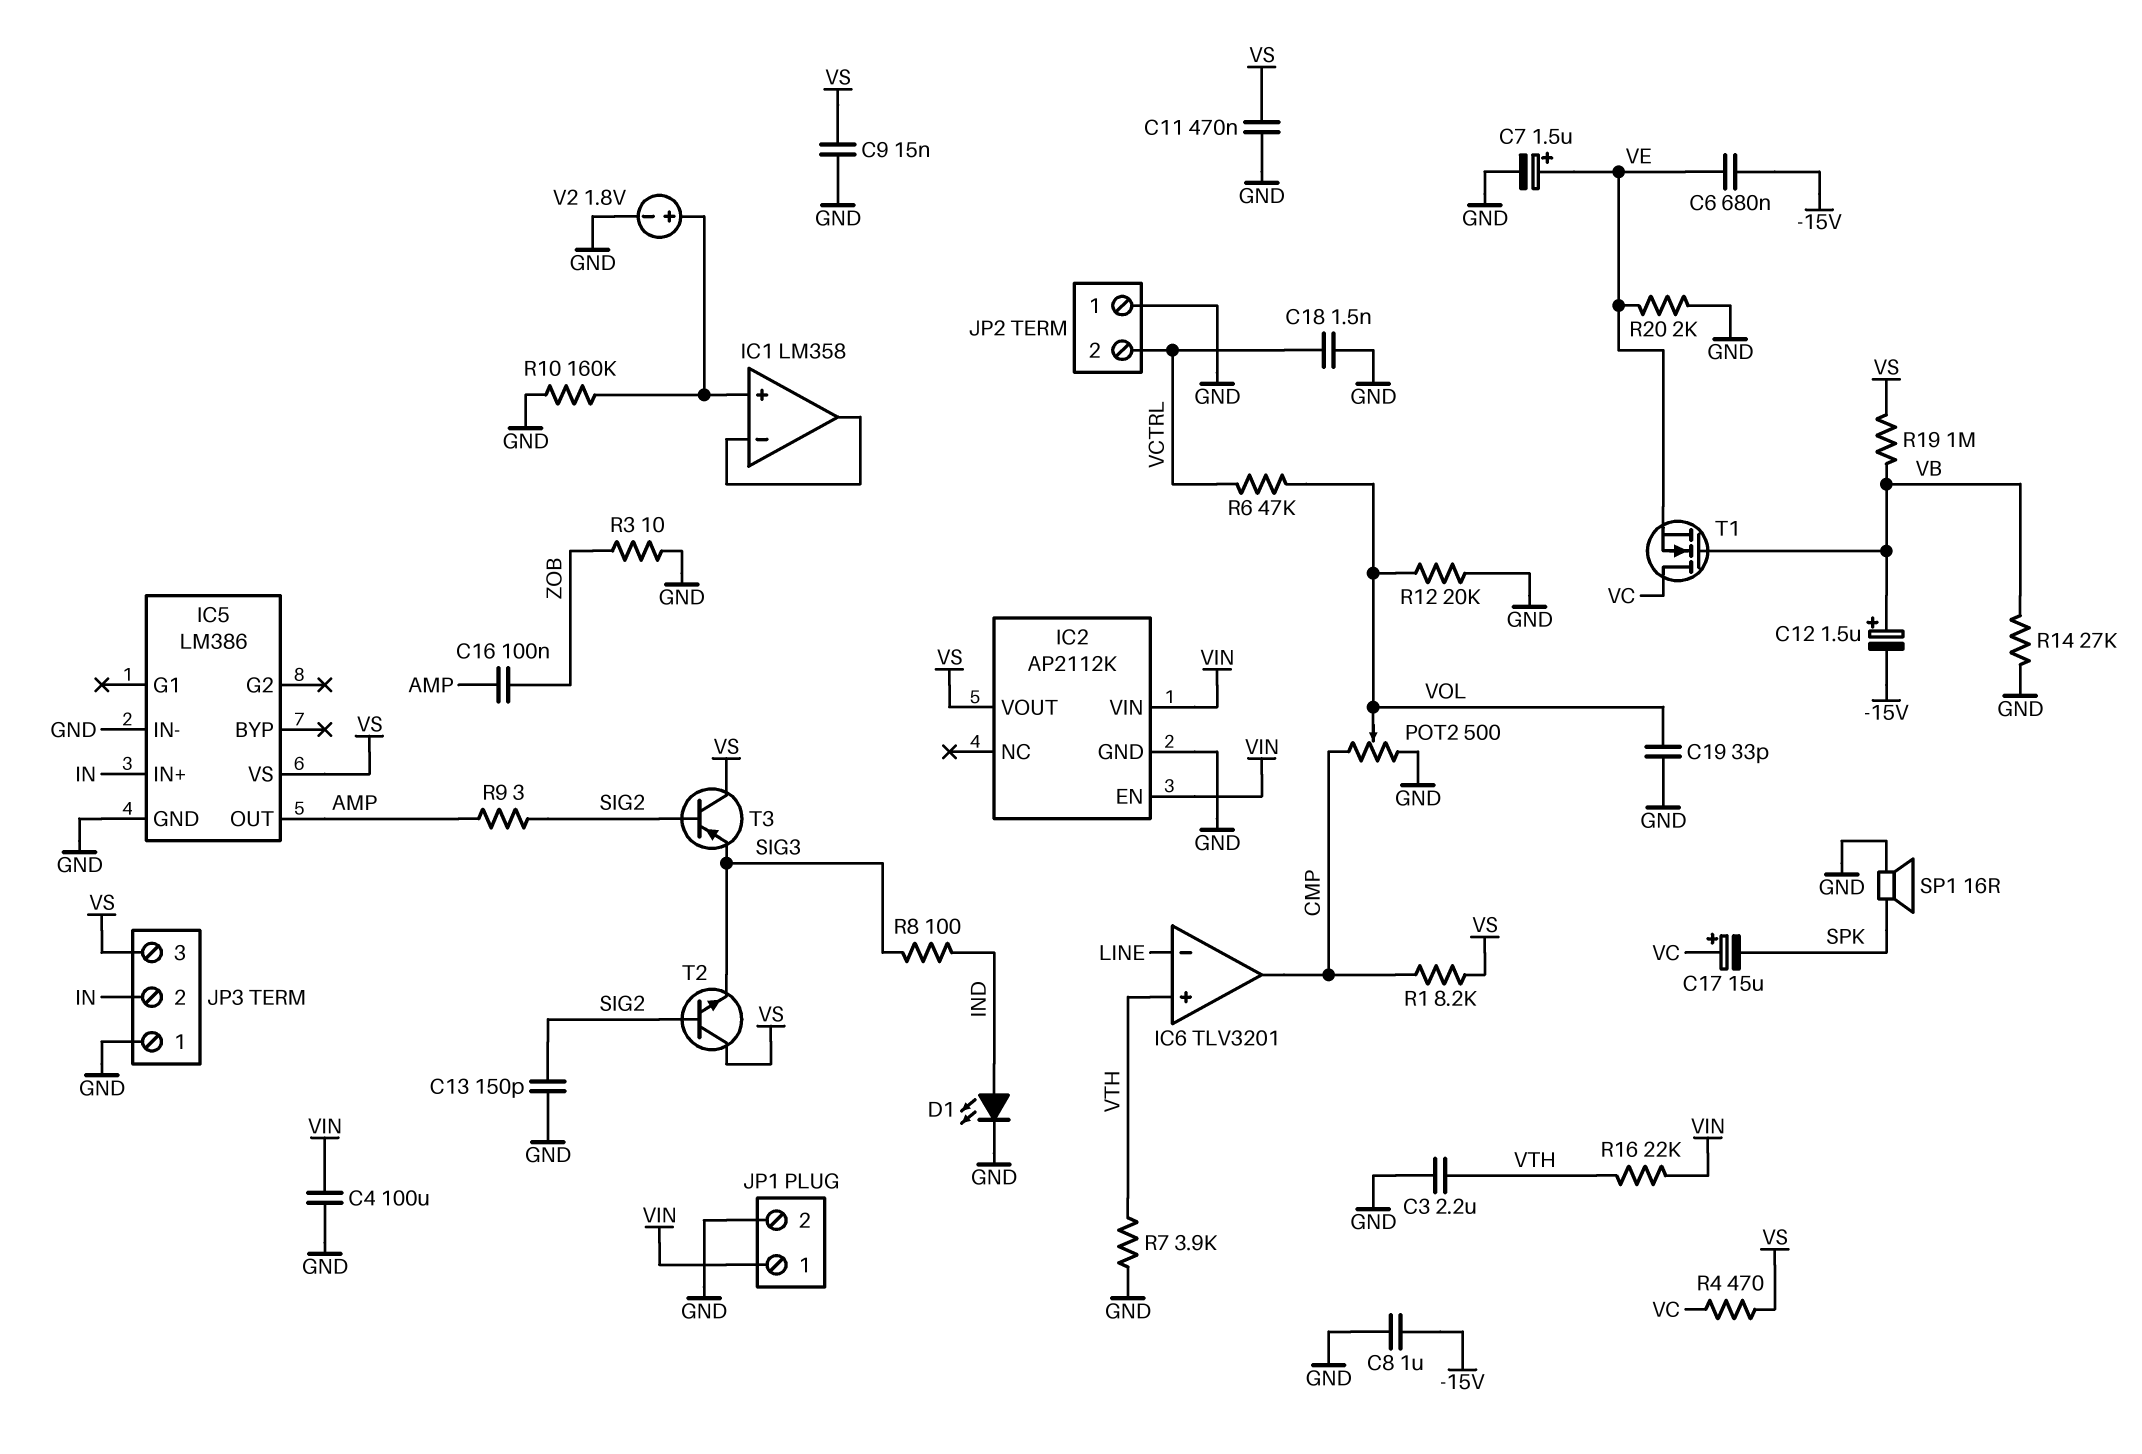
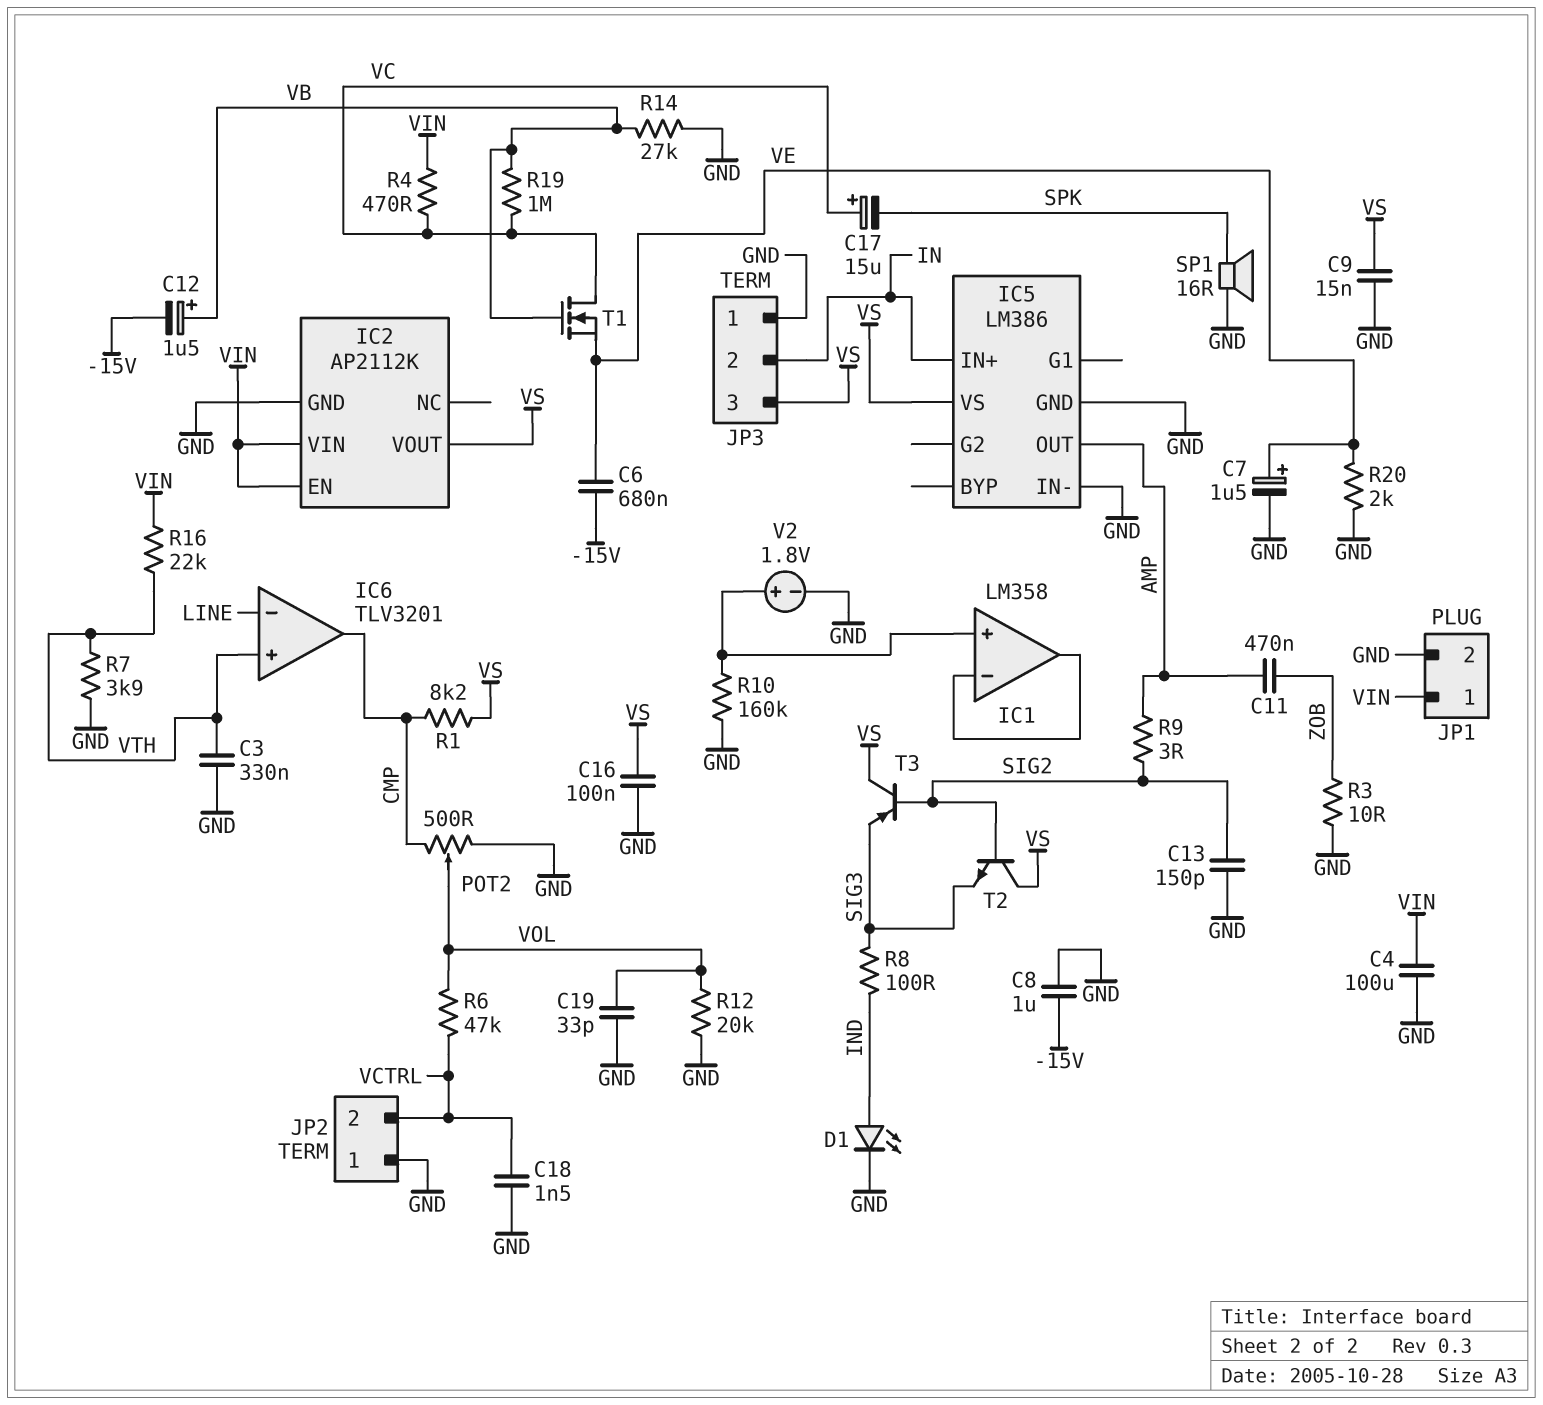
C3: 2.2uF (GND, VTH) -> 330nF (GND, VTH)
C11: 470nF (GND, VS) -> 470nF (AMP, ZOB)
C16: 100nF (AMP, ZOB) -> 100nF (GND, VS)
R4: 470 (VC, VS) -> 470 (VC, VIN)
R19: 1M (VB, VS) -> 1M (VB, VC)

